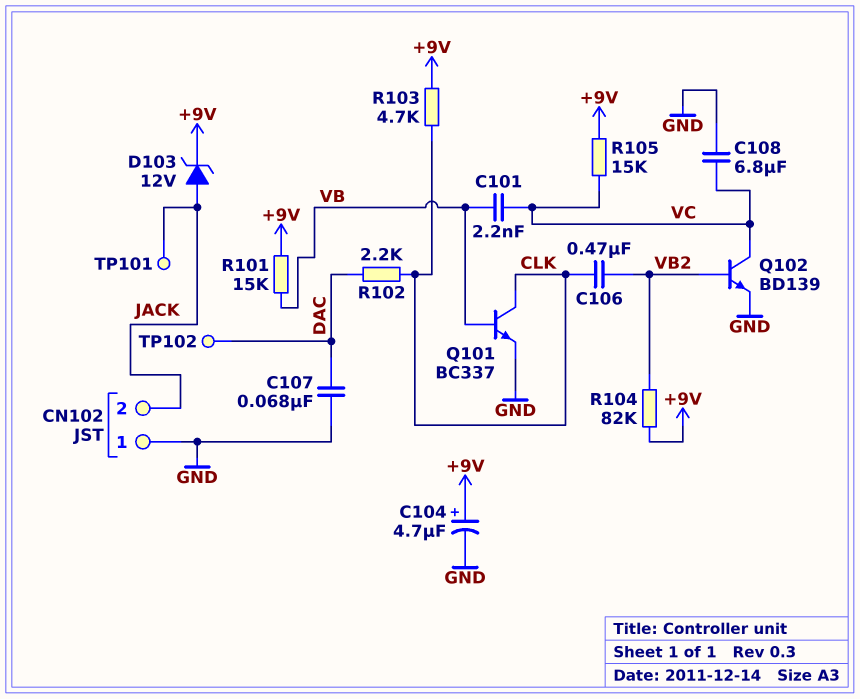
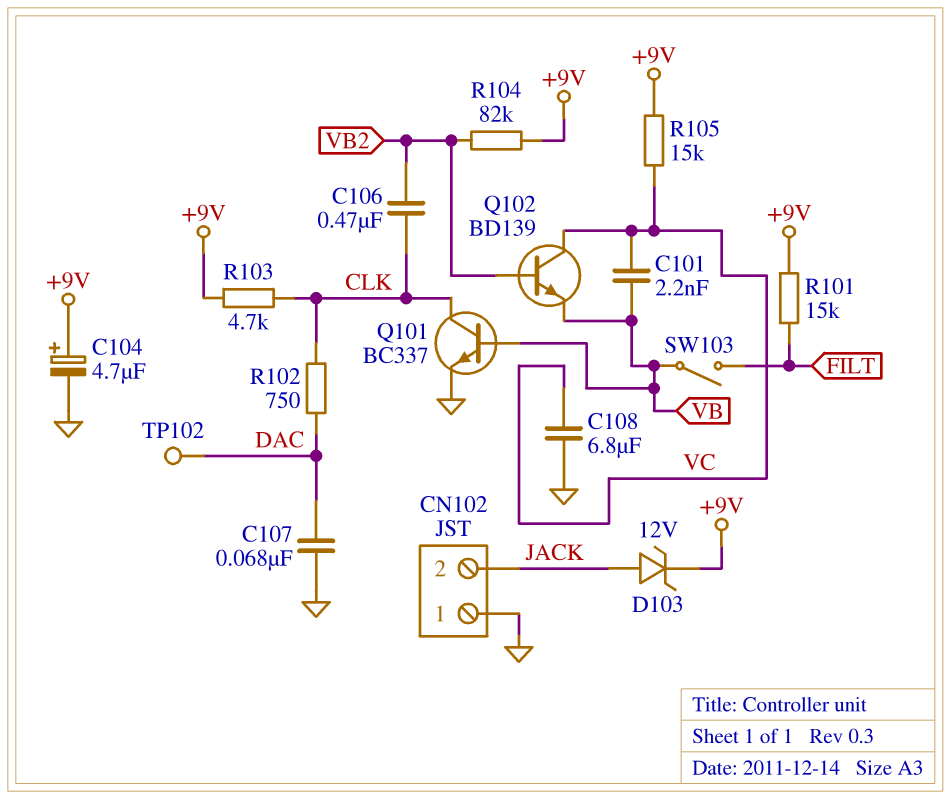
Q102: NPN BD139 (B VB2, C VC, E GND) -> NPN BD139 (B VB2, C VC, E VB)
R101: 15k (+9V, VB) -> 15k (+9V, FILT)
R102: 2.2k (CLK, DAC) -> 750 (CLK, DAC)
SW103: none -> switch (FILT, VB)
TP101: test point (JACK) -> none

